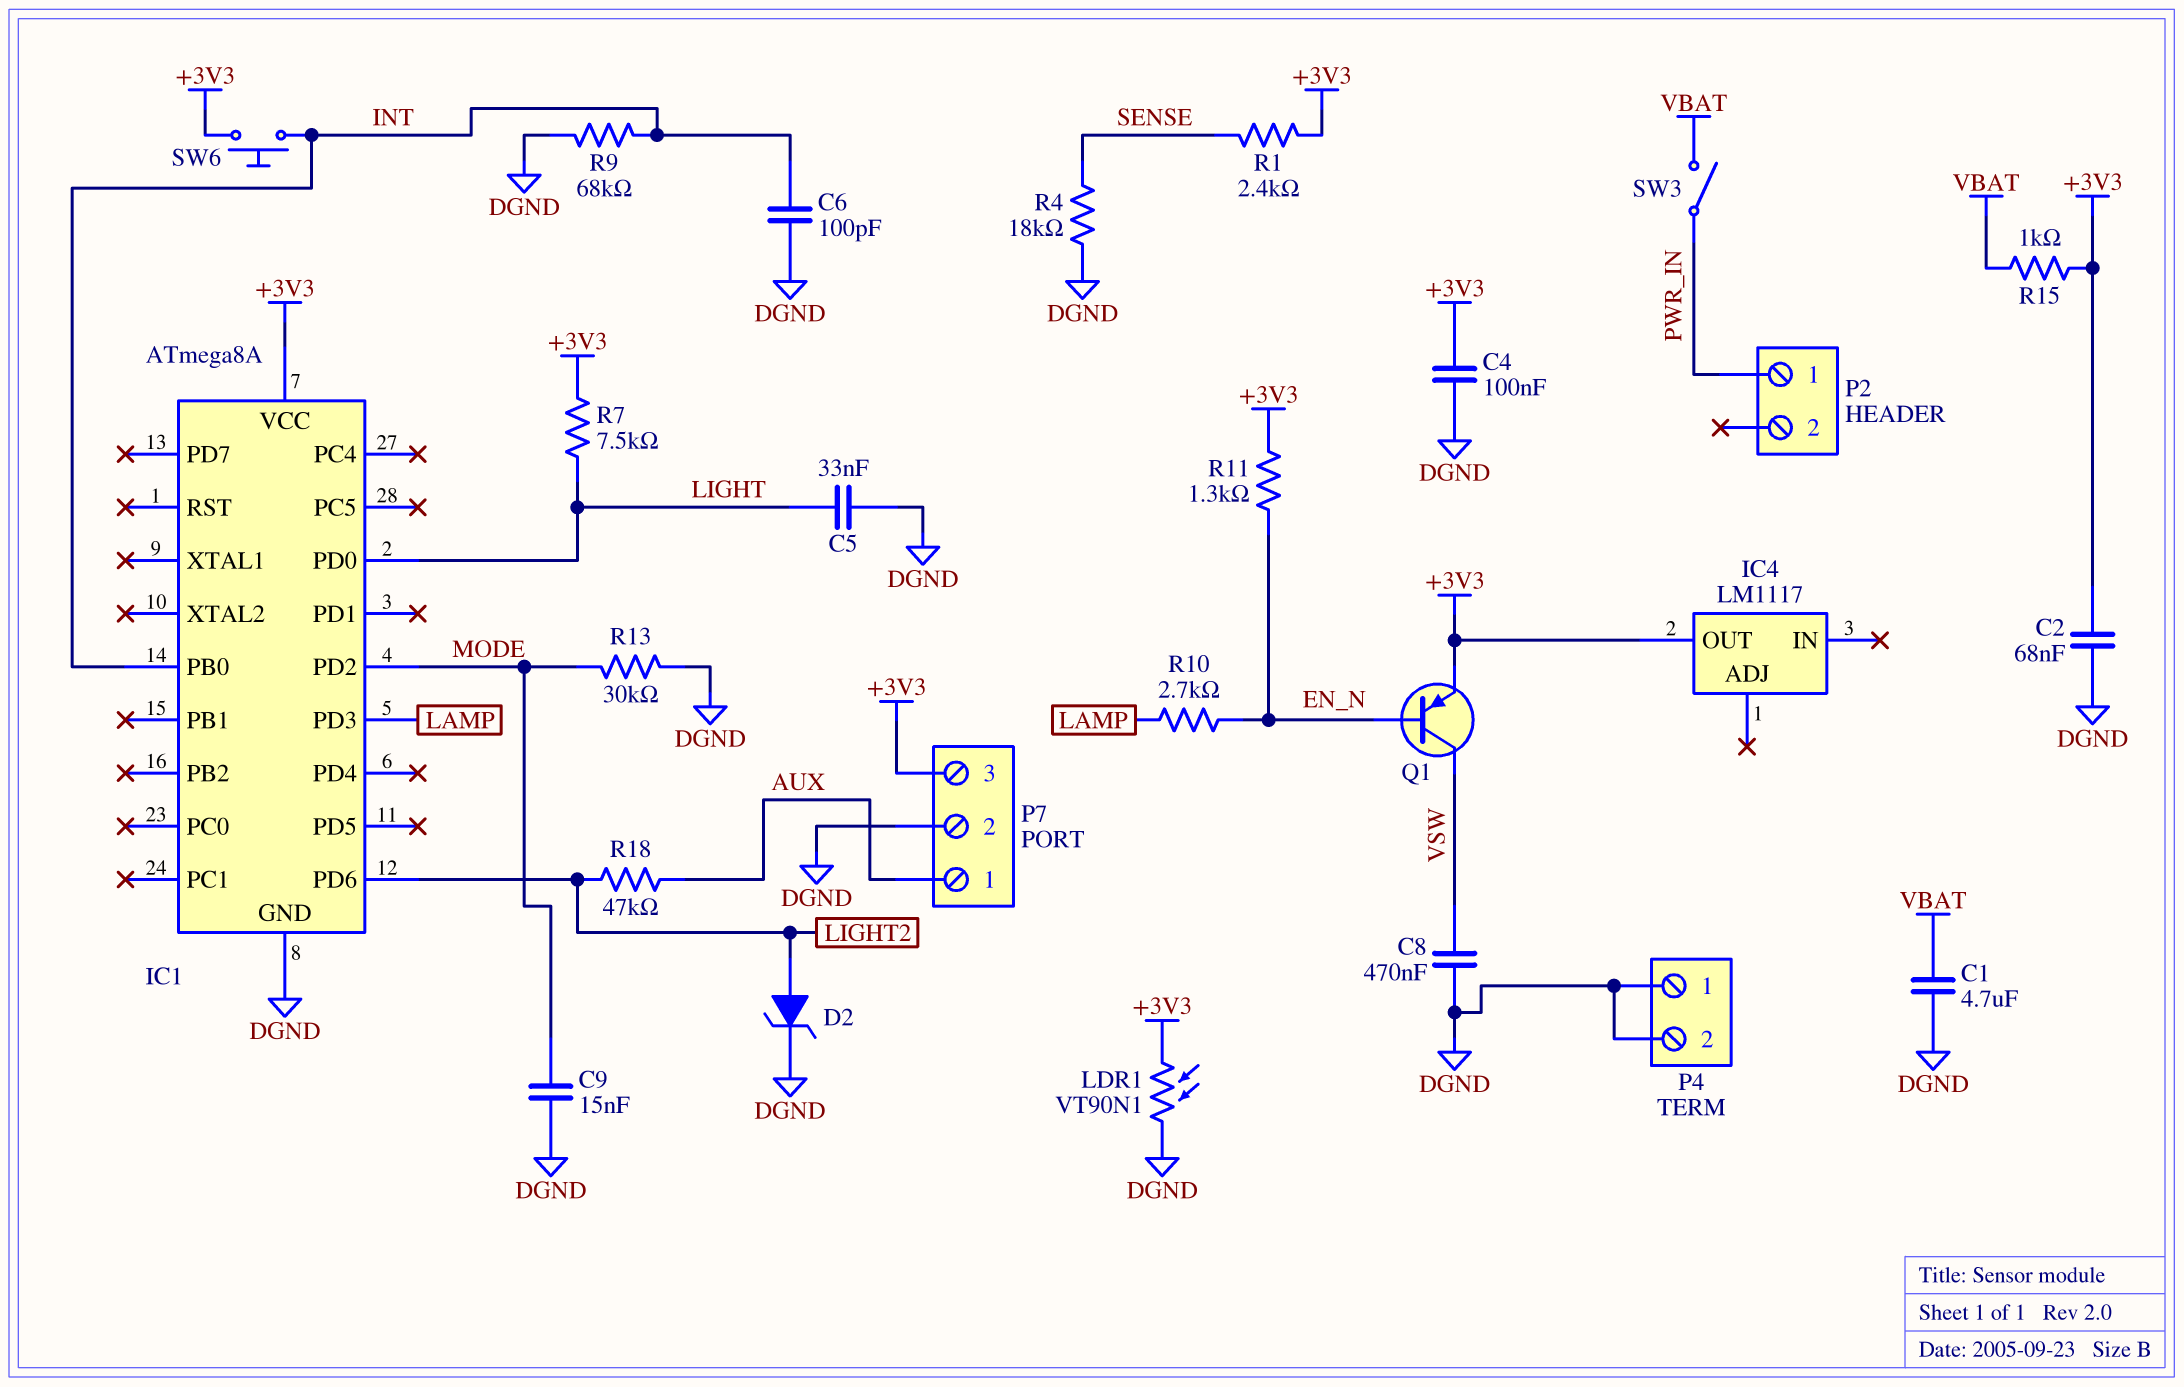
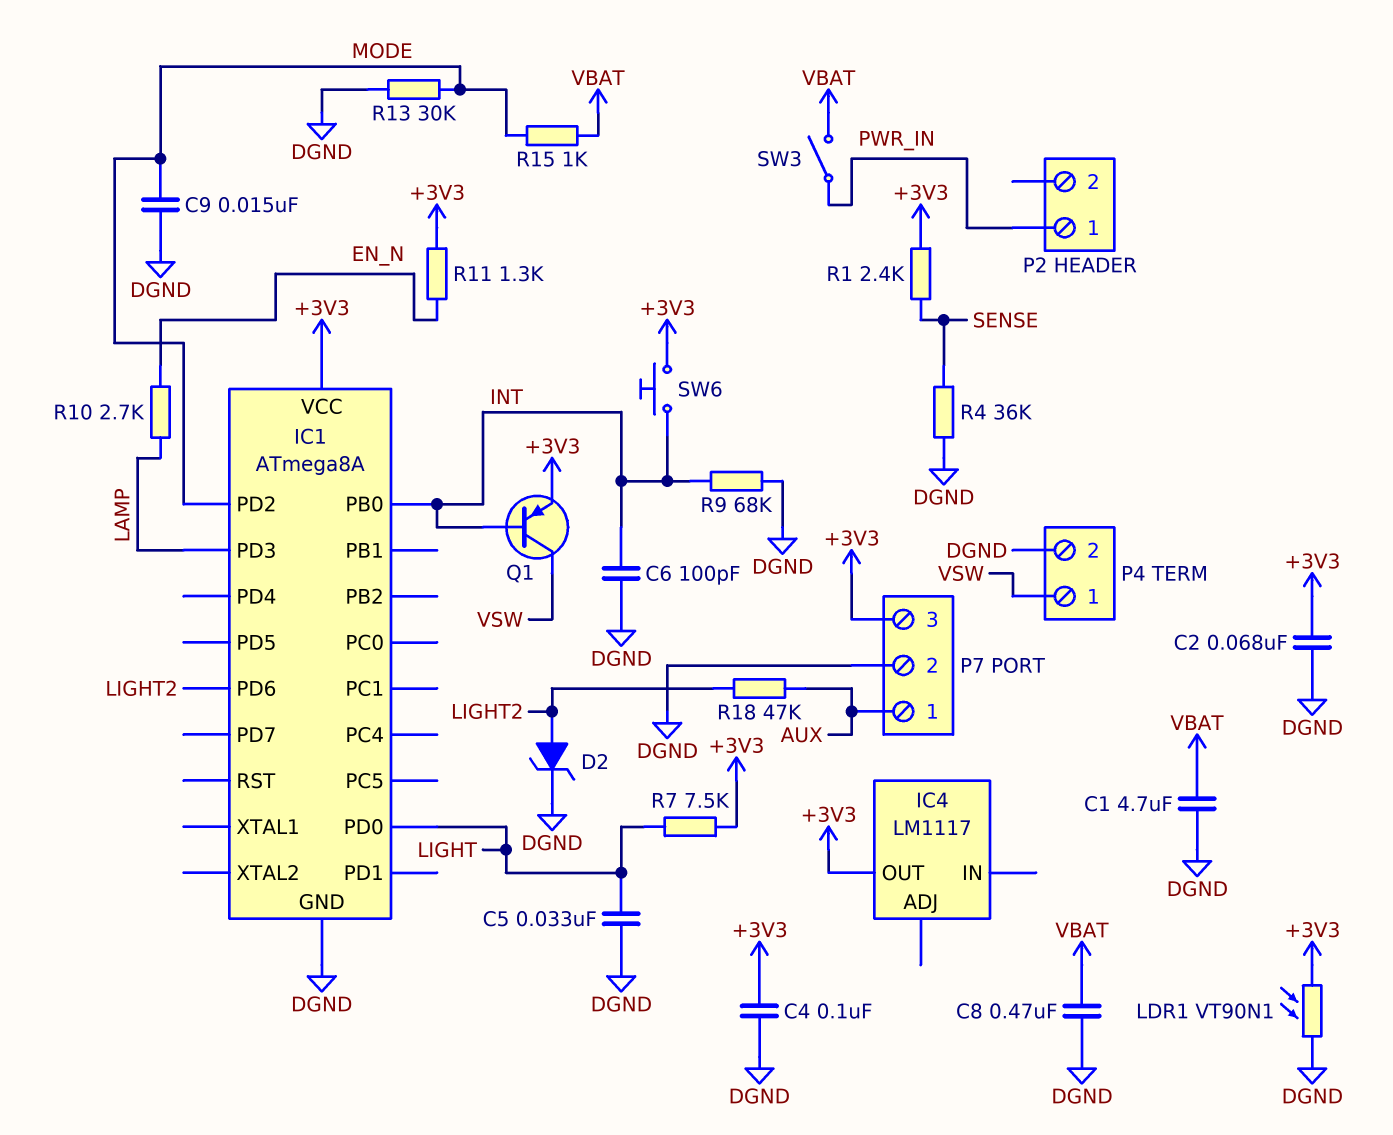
C8: 470nF (DGND, VSW) -> 470nF (DGND, VBAT)
P4 pin 1: DGND -> VSW
Q1: PNP (B EN_N, C VSW, E +3V3) -> PNP (B INT, C VSW, E +3V3)
R4: 18k (DGND, SENSE) -> 36k (DGND, SENSE)
R15: 1k (+3V3, VBAT) -> 1k (MODE, VBAT)

